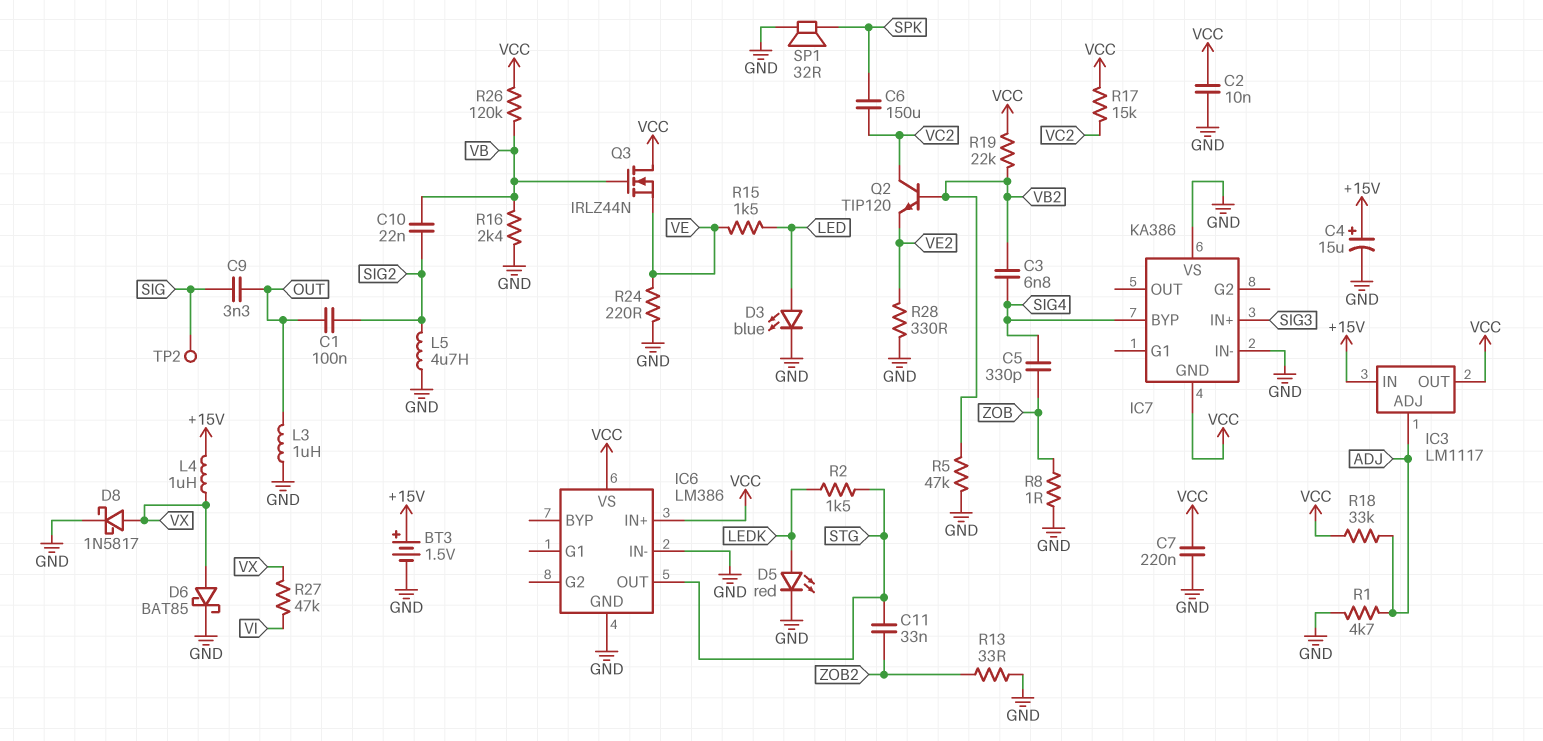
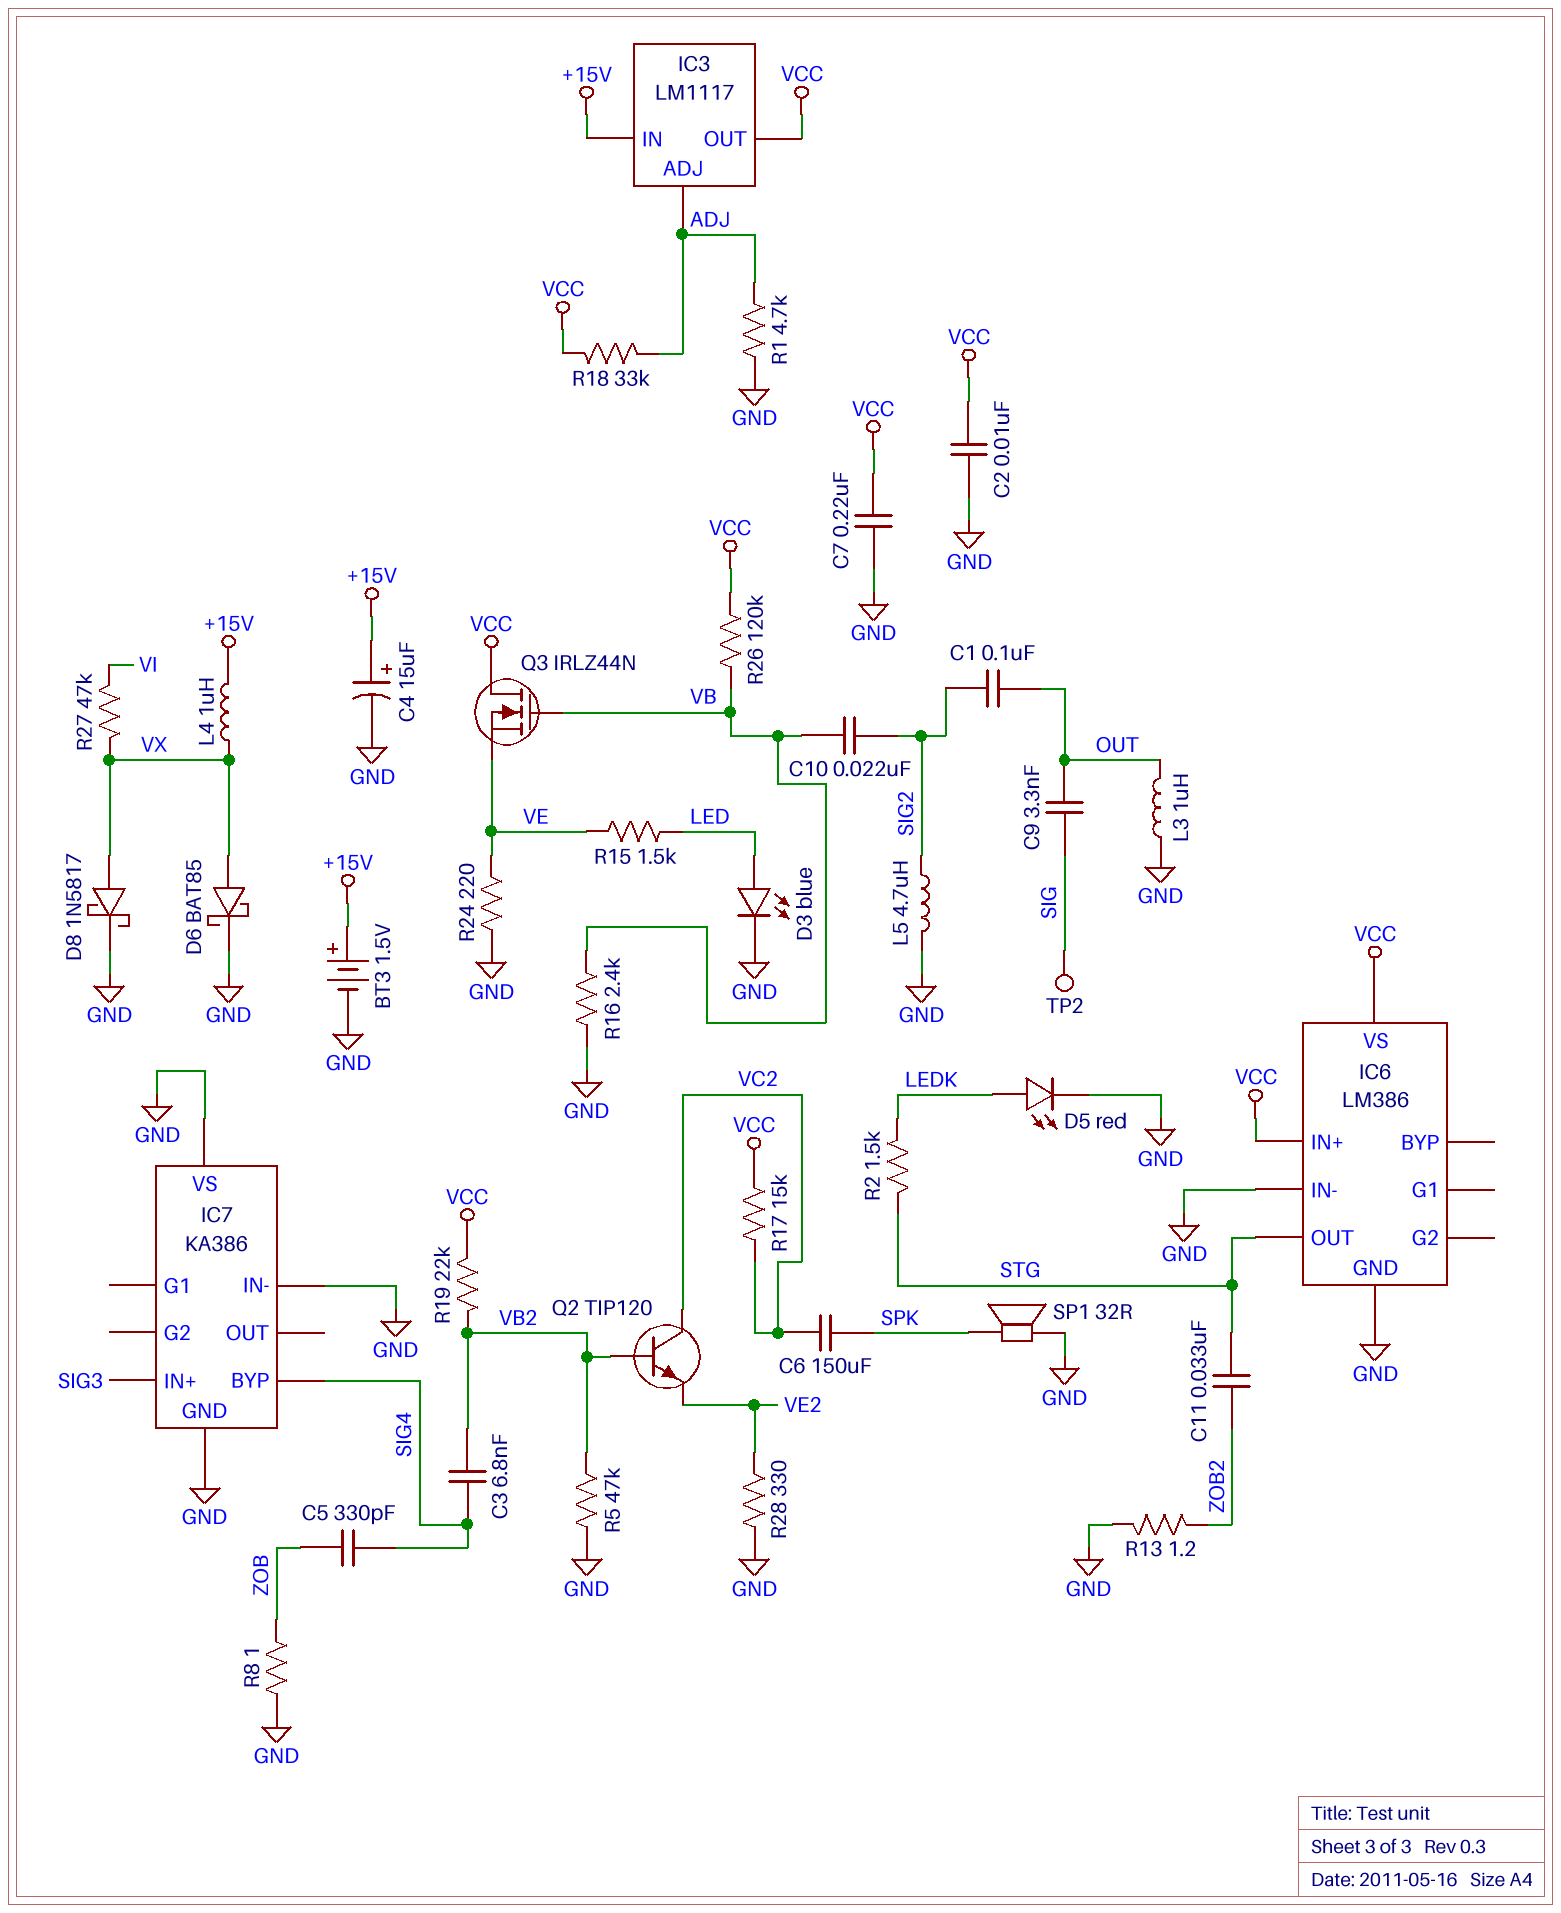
IC7 pin GND: VCC -> GND
R13: 33 (GND, ZOB2) -> 1.2 (GND, ZOB2)

